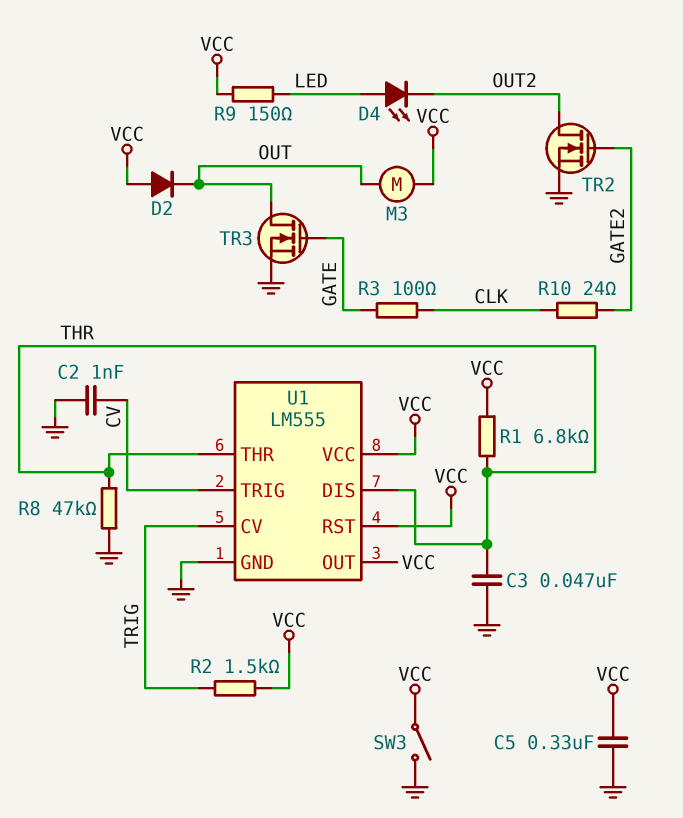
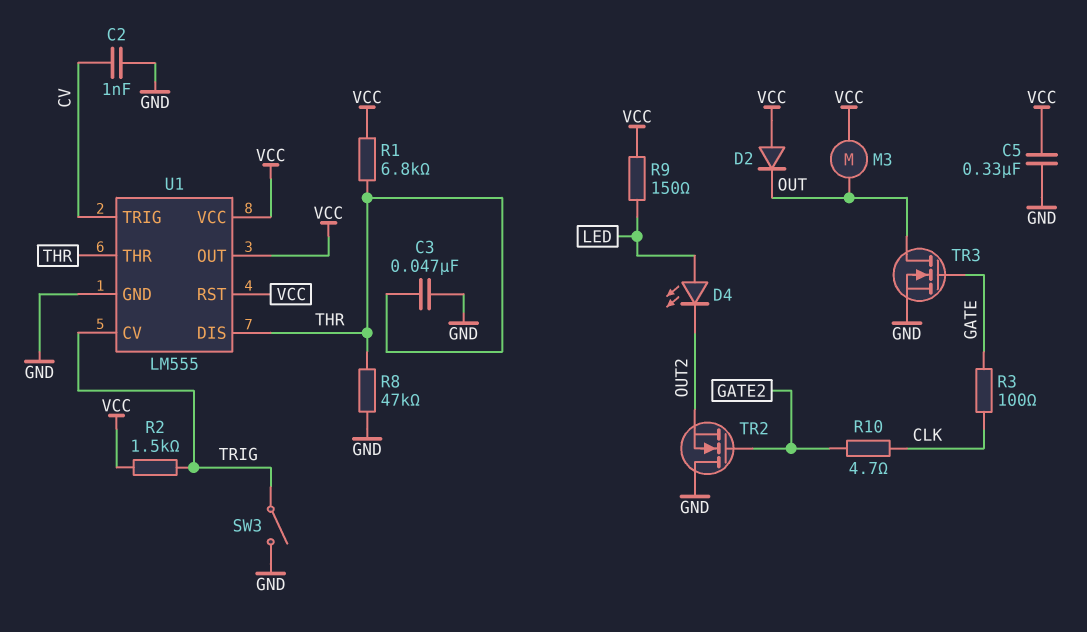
R10: 24 (CLK, GATE2) -> 4.7 (CLK, GATE2)
SW3: switch (GND, VCC) -> switch (GND, TRIG)
TR2: NMOS (G GATE2, D OUT2, S GND) -> NMOS (G GATE2, D GND, S OUT2)

